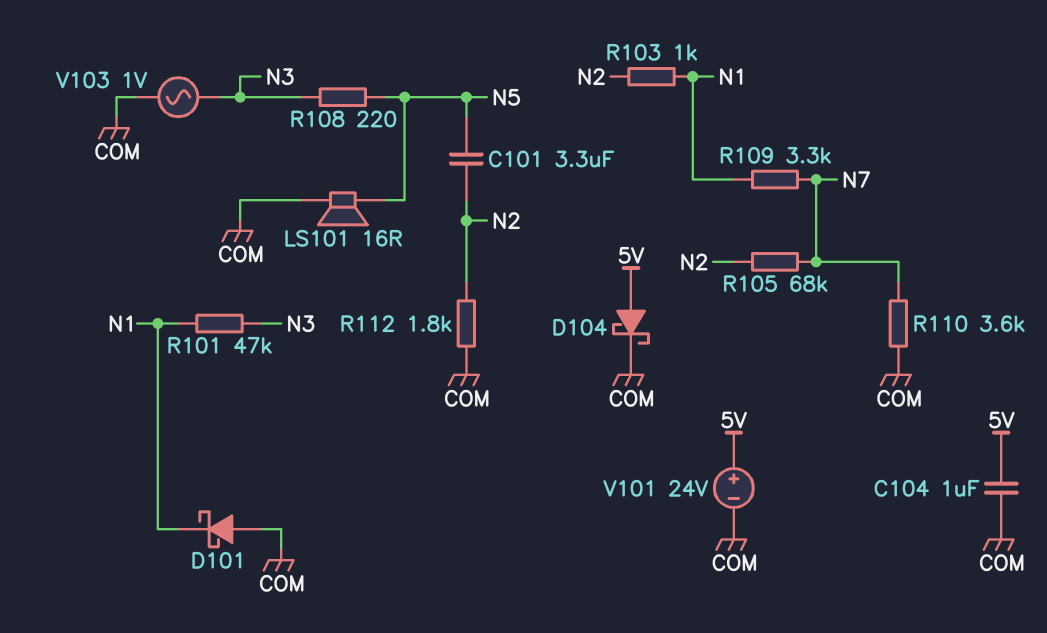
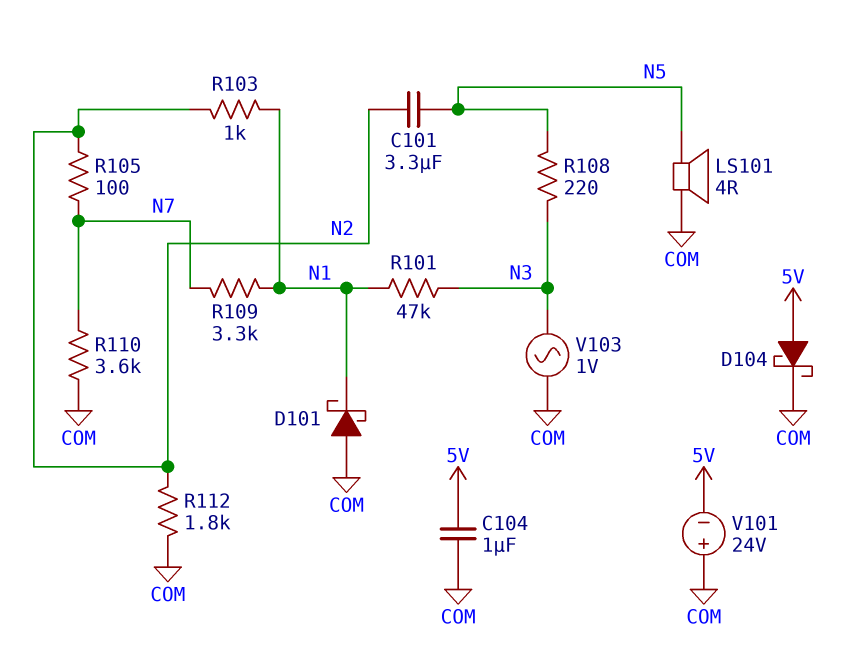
LS101: speaker 16R (COM, N5) -> speaker 4R (COM, N5)
R105: 68k (N2, N7) -> 100 (N2, N7)
V101: 24V (plus 5V, minus COM) -> 24V (plus COM, minus 5V)

